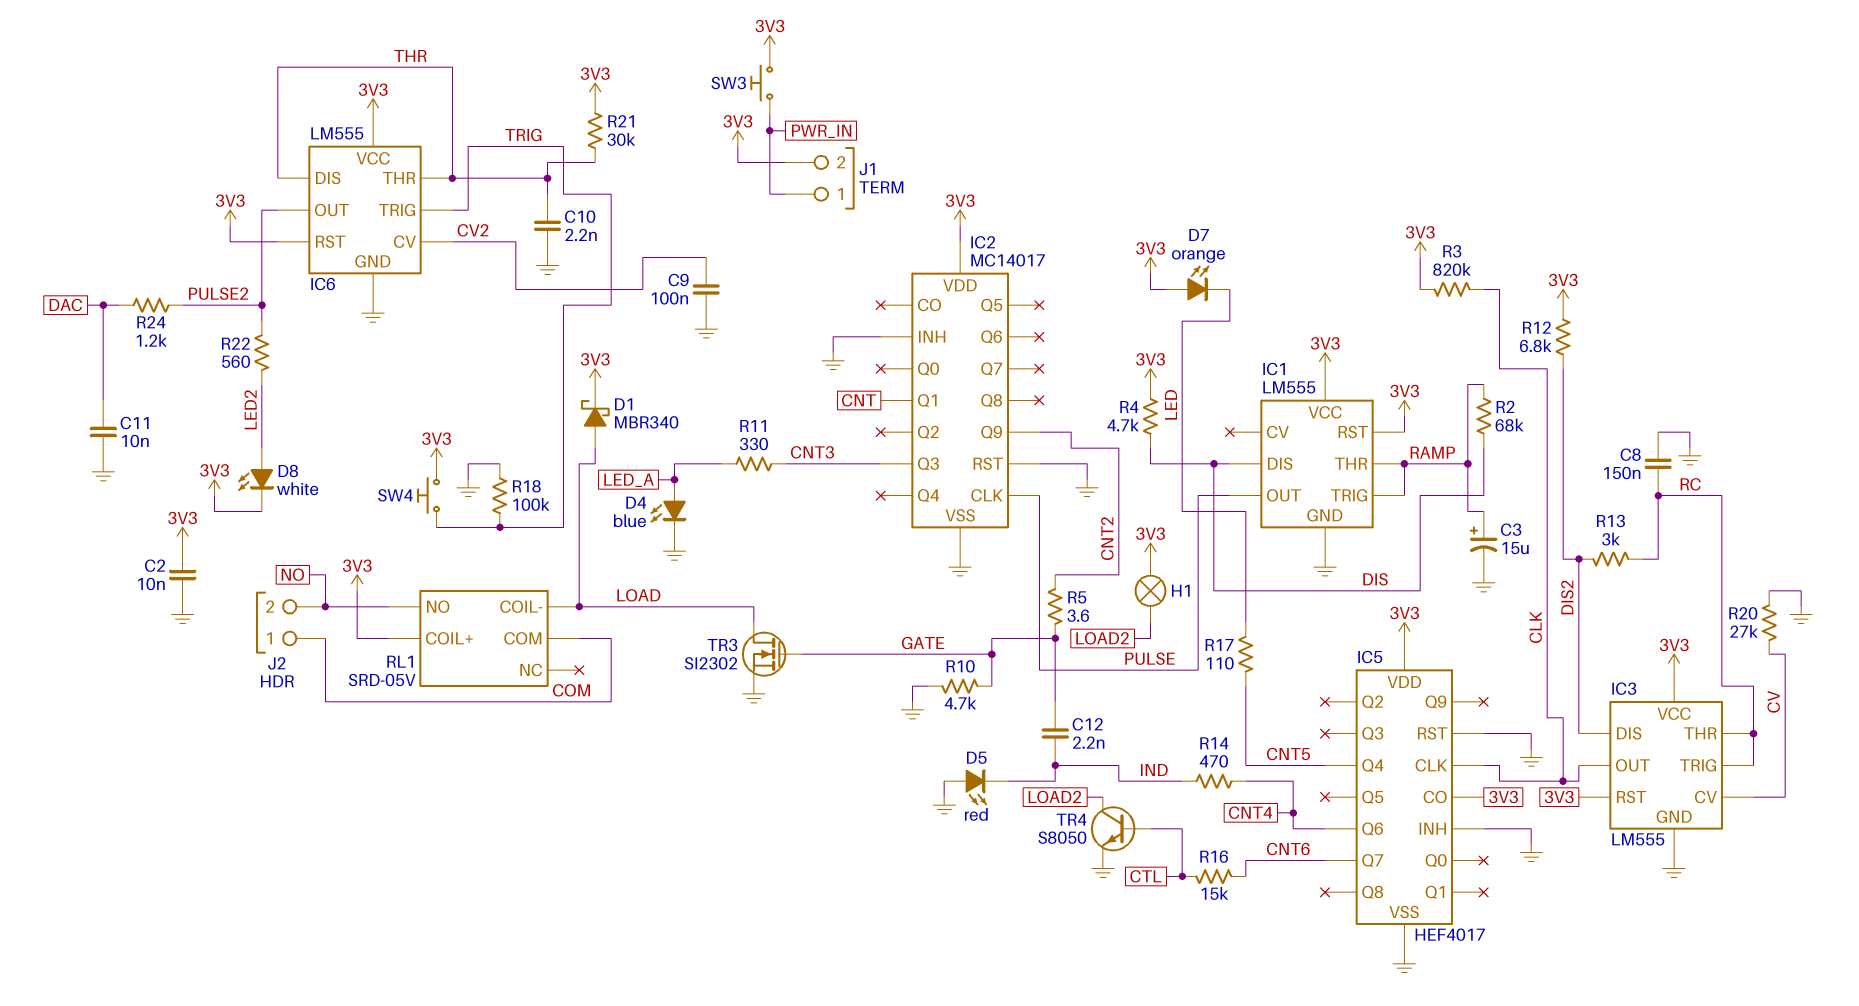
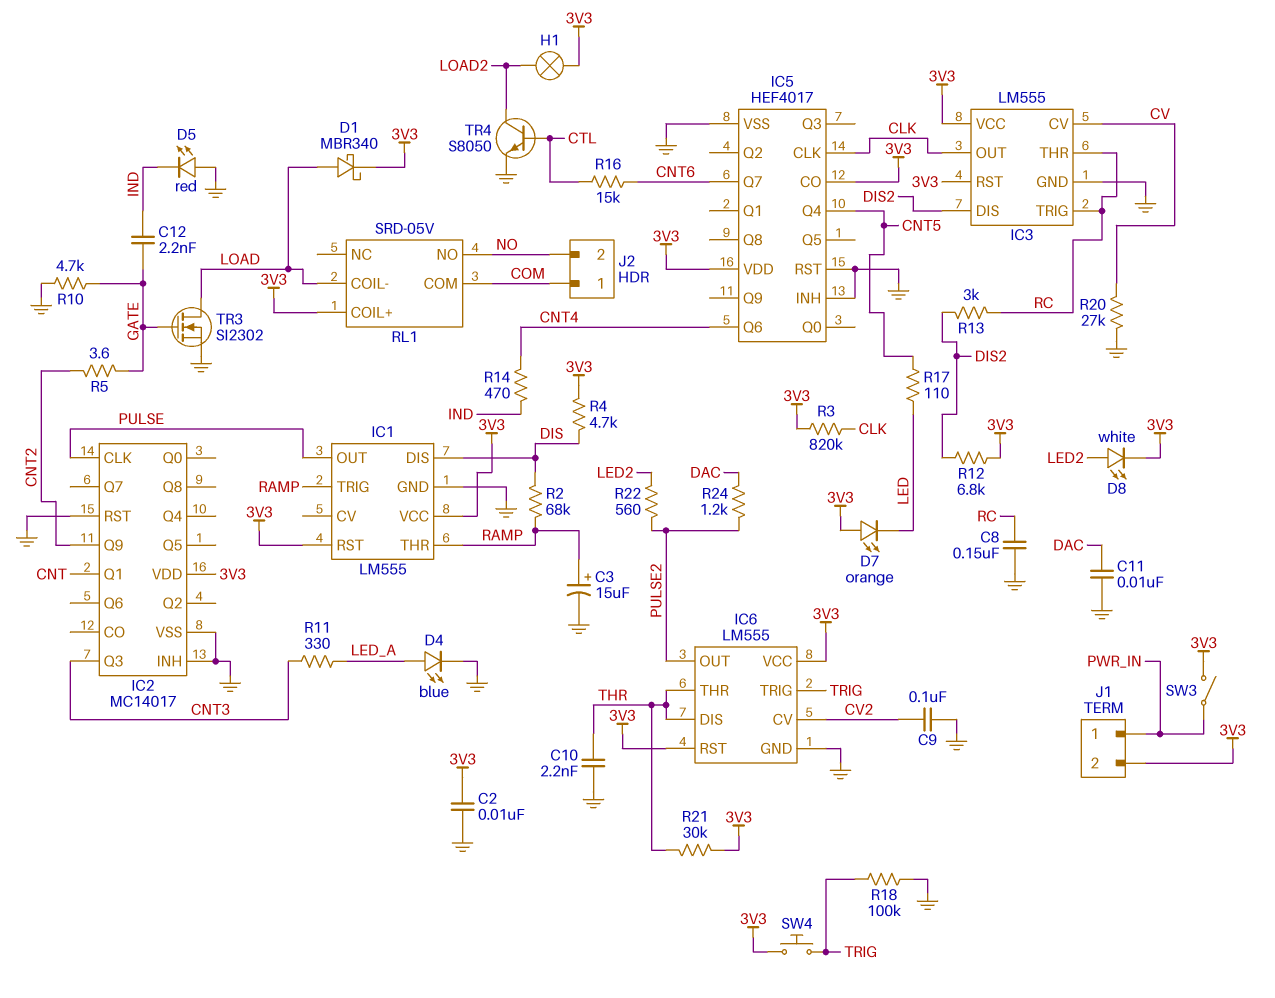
SW3: button (3V3, PWR_IN) -> switch (3V3, PWR_IN)

